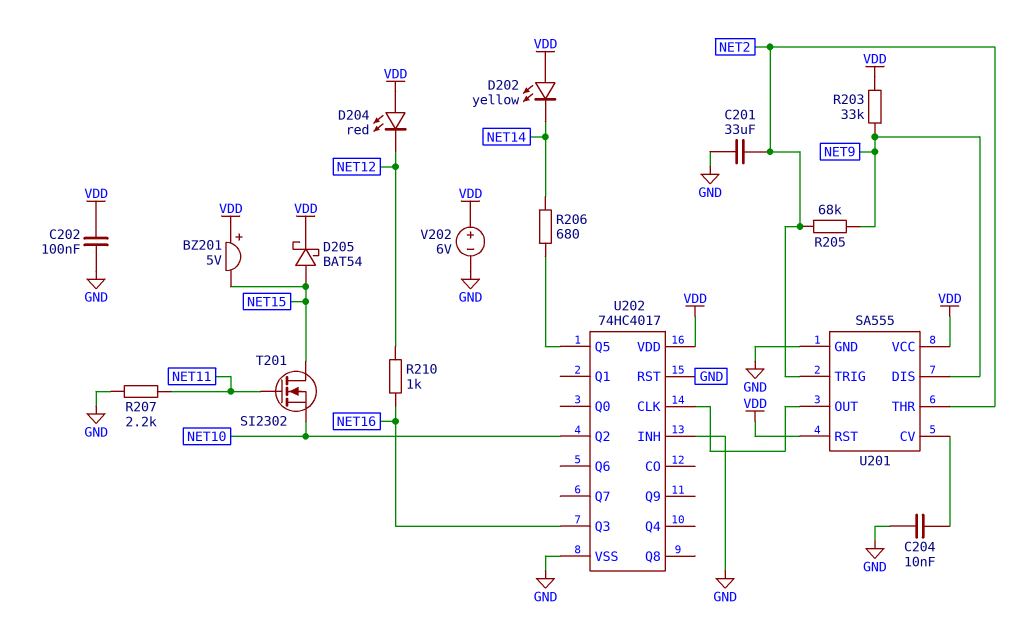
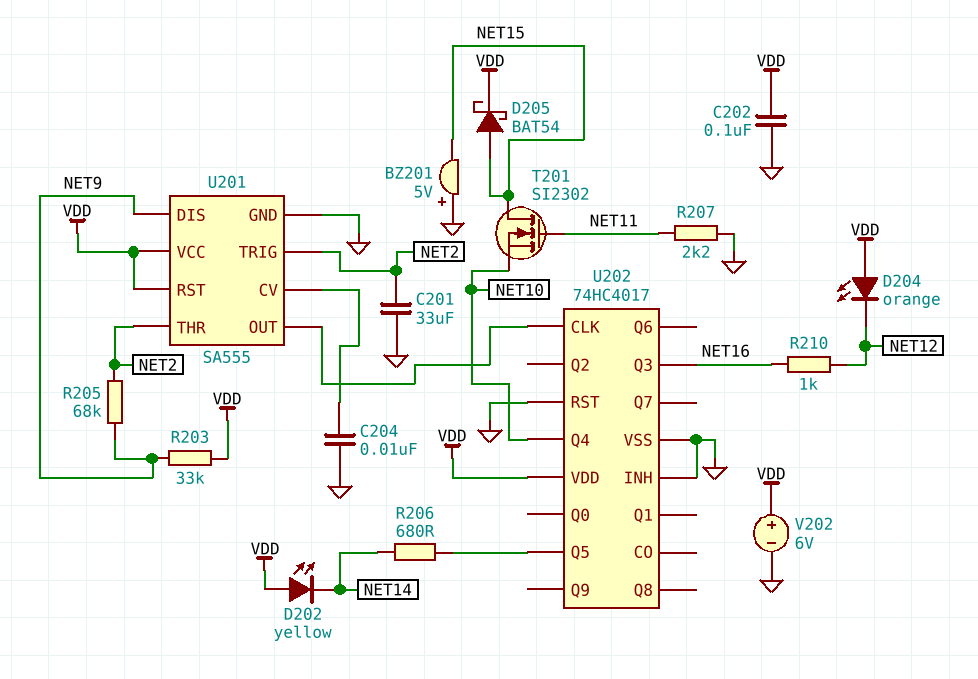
BZ201: buzzer 5V (plus VDD, minus NET15) -> buzzer 5V (plus GND, minus NET15)
D204: LED red (A VDD, K NET12) -> LED orange (A VDD, K NET12)
U202 pin Q2: NET10 -> none
U202 pin Q4: none -> NET10

